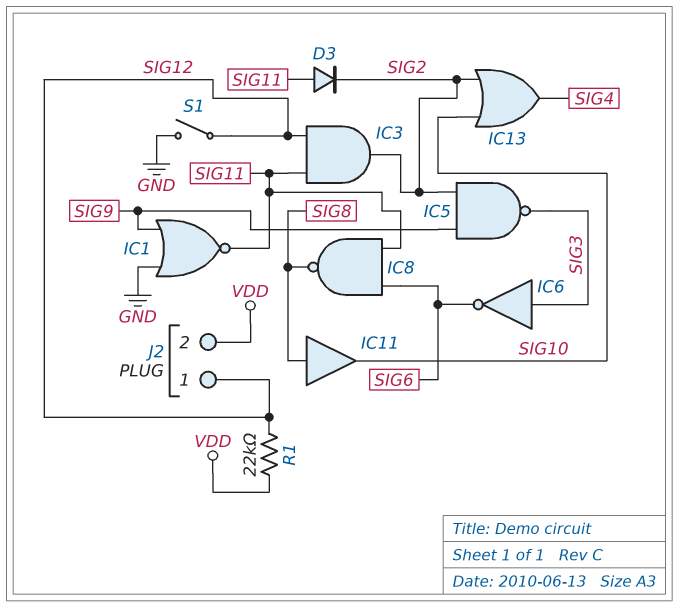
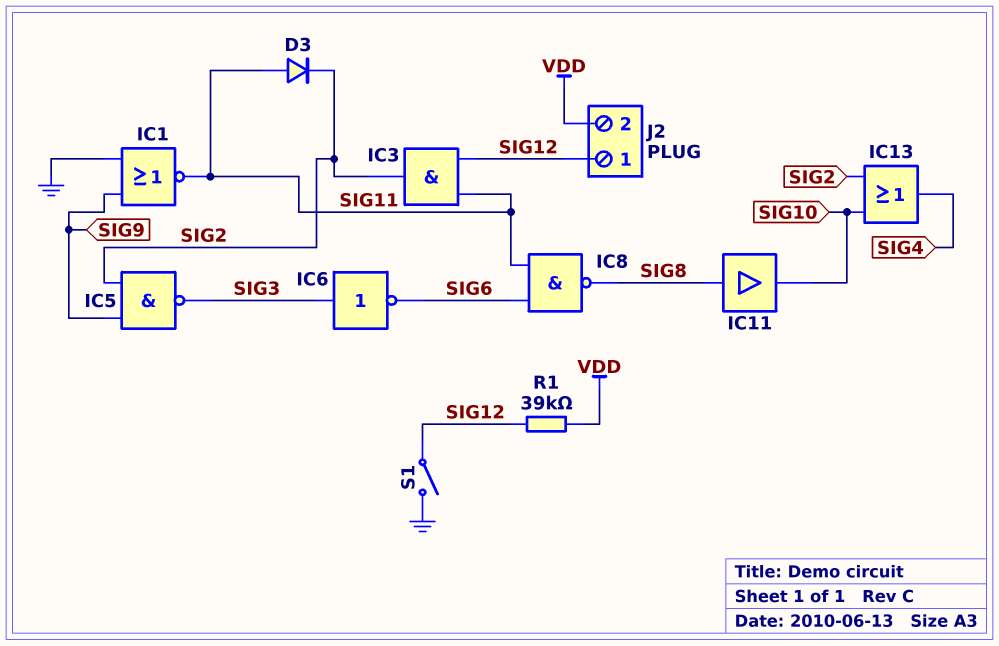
R1: 22k (SIG12, VDD) -> 39k (SIG12, VDD)

